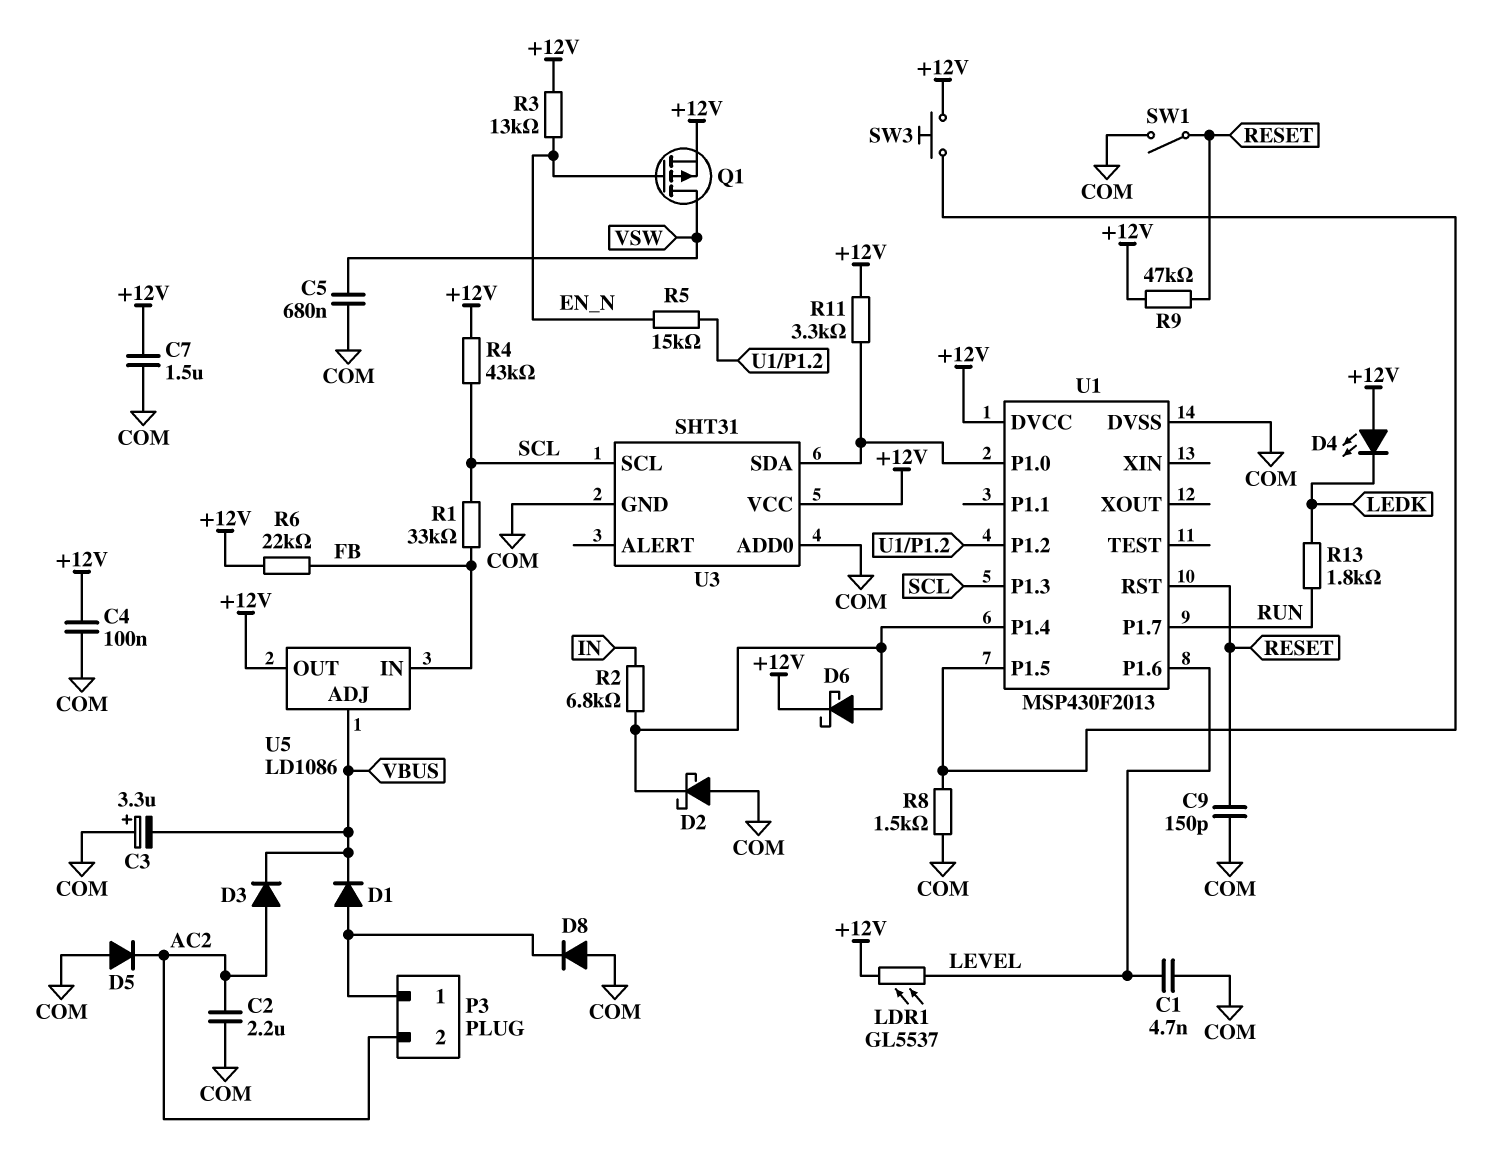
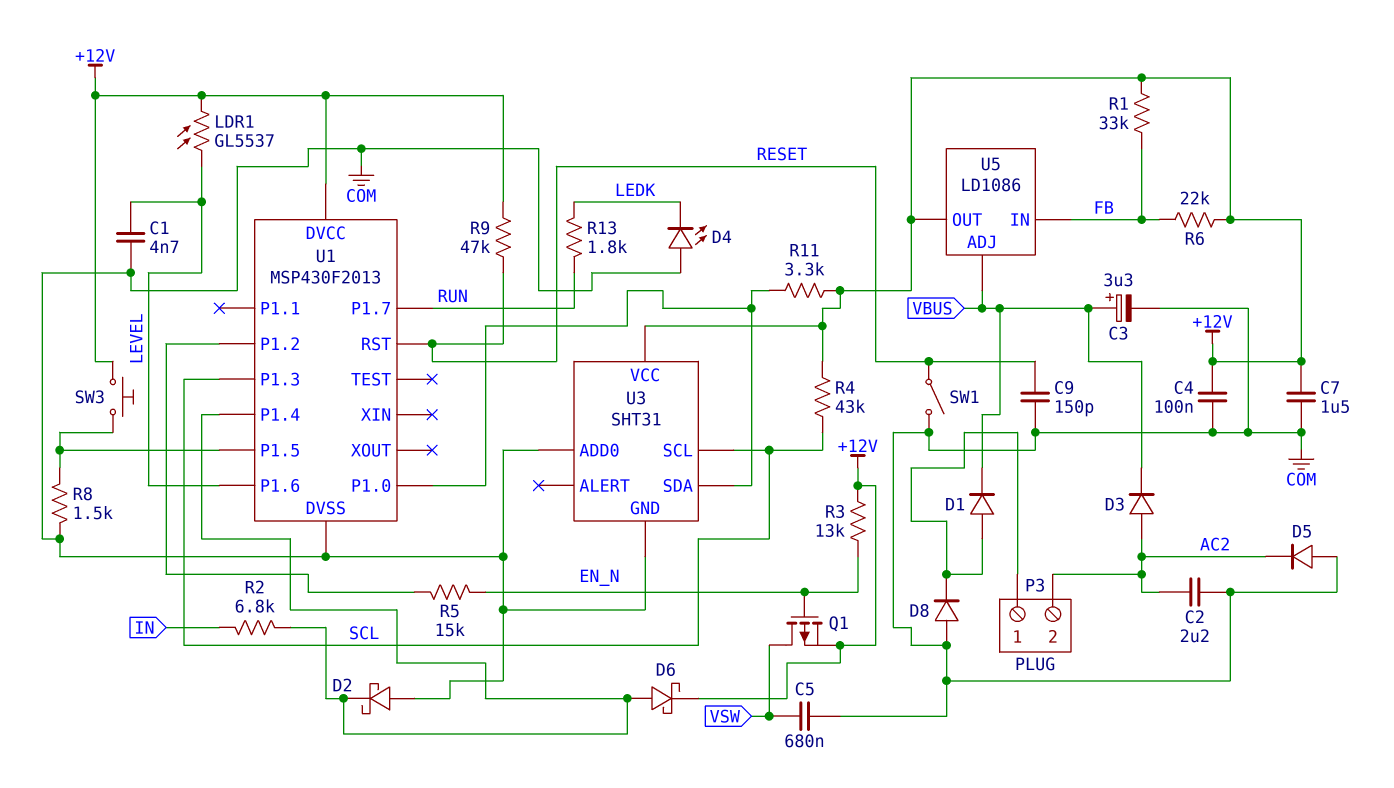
C3: 3.3uF (plus COM, minus VBUS) -> 3.3uF (plus VBUS, minus COM)
D4: LED (A +12V, K LEDK) -> LED (A COM, K LEDK)
R1: 33k (FB, SCL) -> 33k (+12V, FB)

